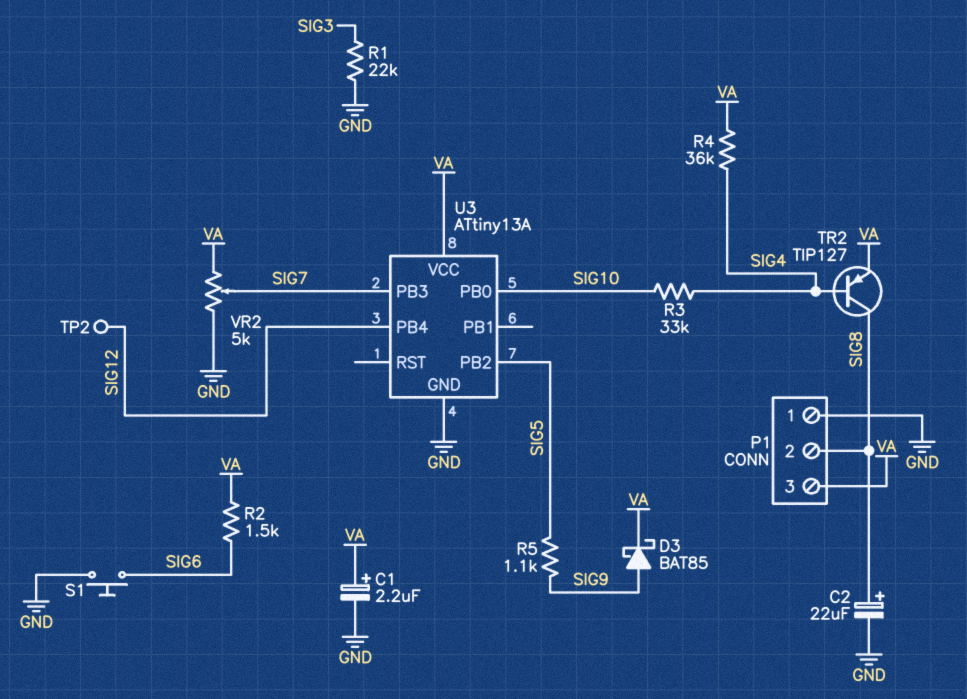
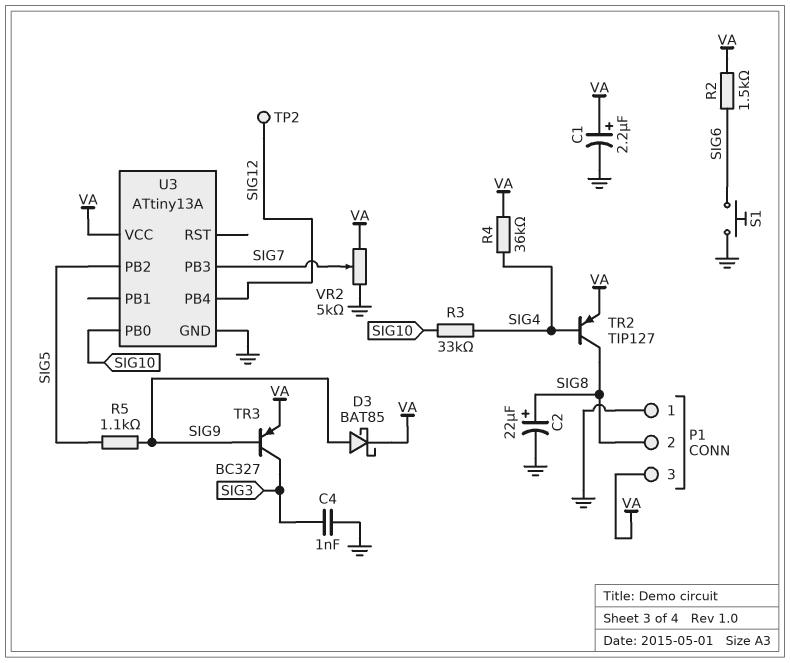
C4: none -> 1nF (GND, SIG3)
R1: 22k (GND, SIG3) -> none
TR3: none -> PNP BC327 (B SIG9, C SIG3, E VA)

